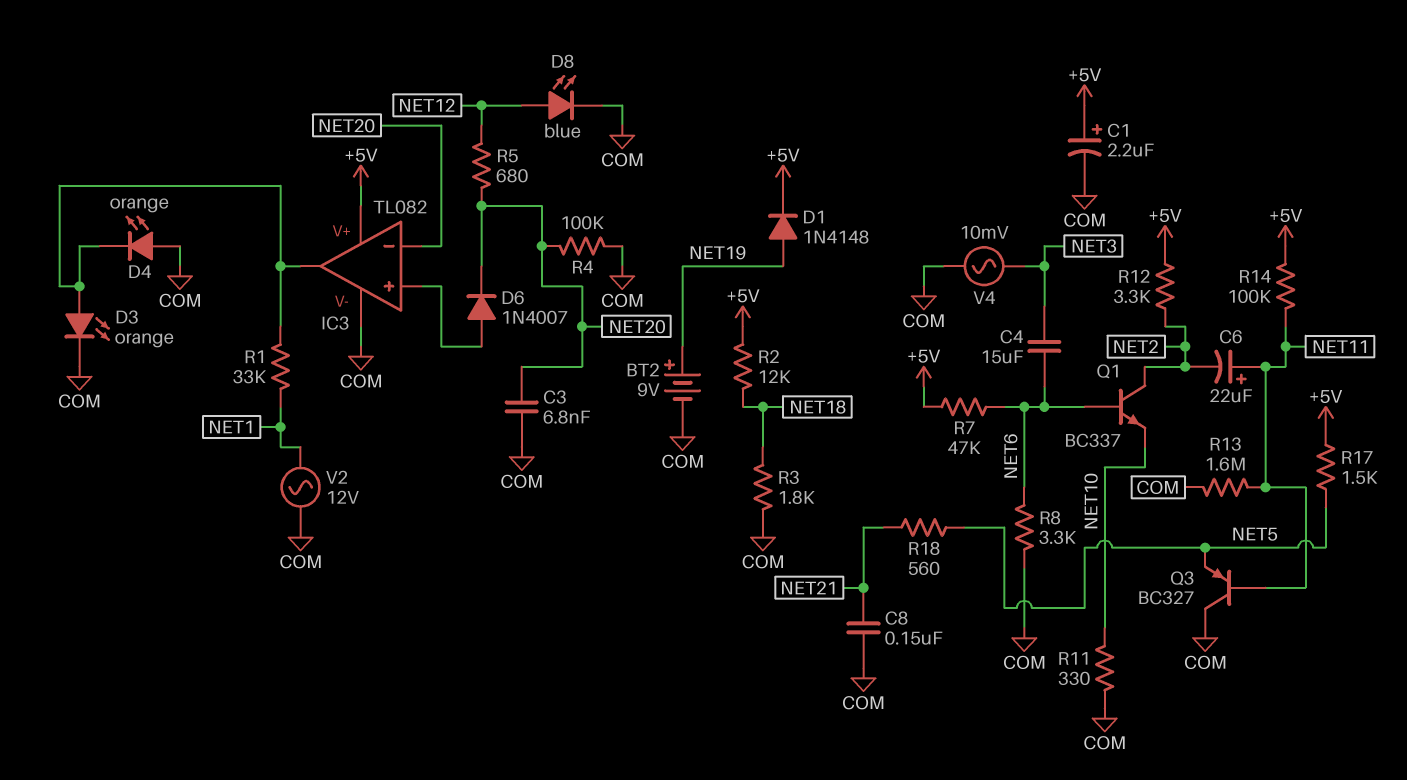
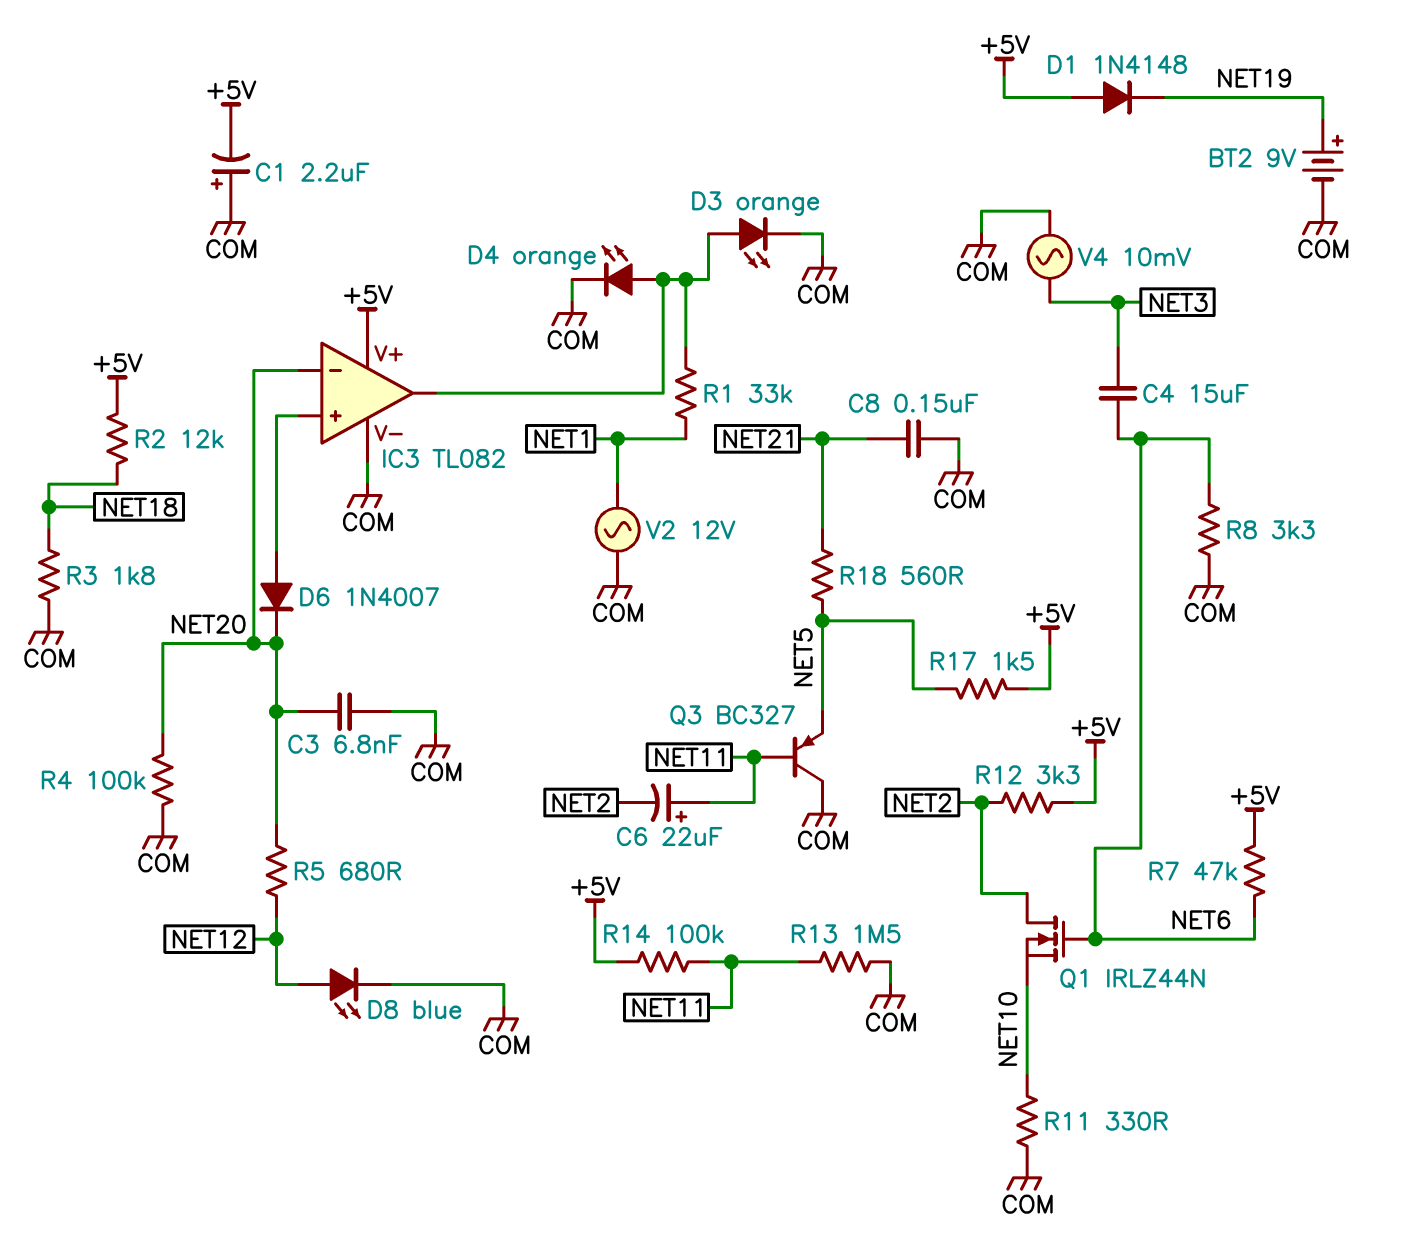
C1: 2.2uF (plus +5V, minus COM) -> 2.2uF (plus COM, minus +5V)
D1: diode 1N4148 (A NET19, K +5V) -> diode 1N4148 (A +5V, K NET19)
D4: LED orange (A COM, K IC3/out) -> LED orange (A IC3/out, K COM)
Q1: NPN BC337 (B NET6, C NET2, E NET10) -> NMOS IRLZ44N (G NET6, D NET2, S NET10)
R13: 1.6M (COM, NET11) -> 1.5M (COM, NET11)

